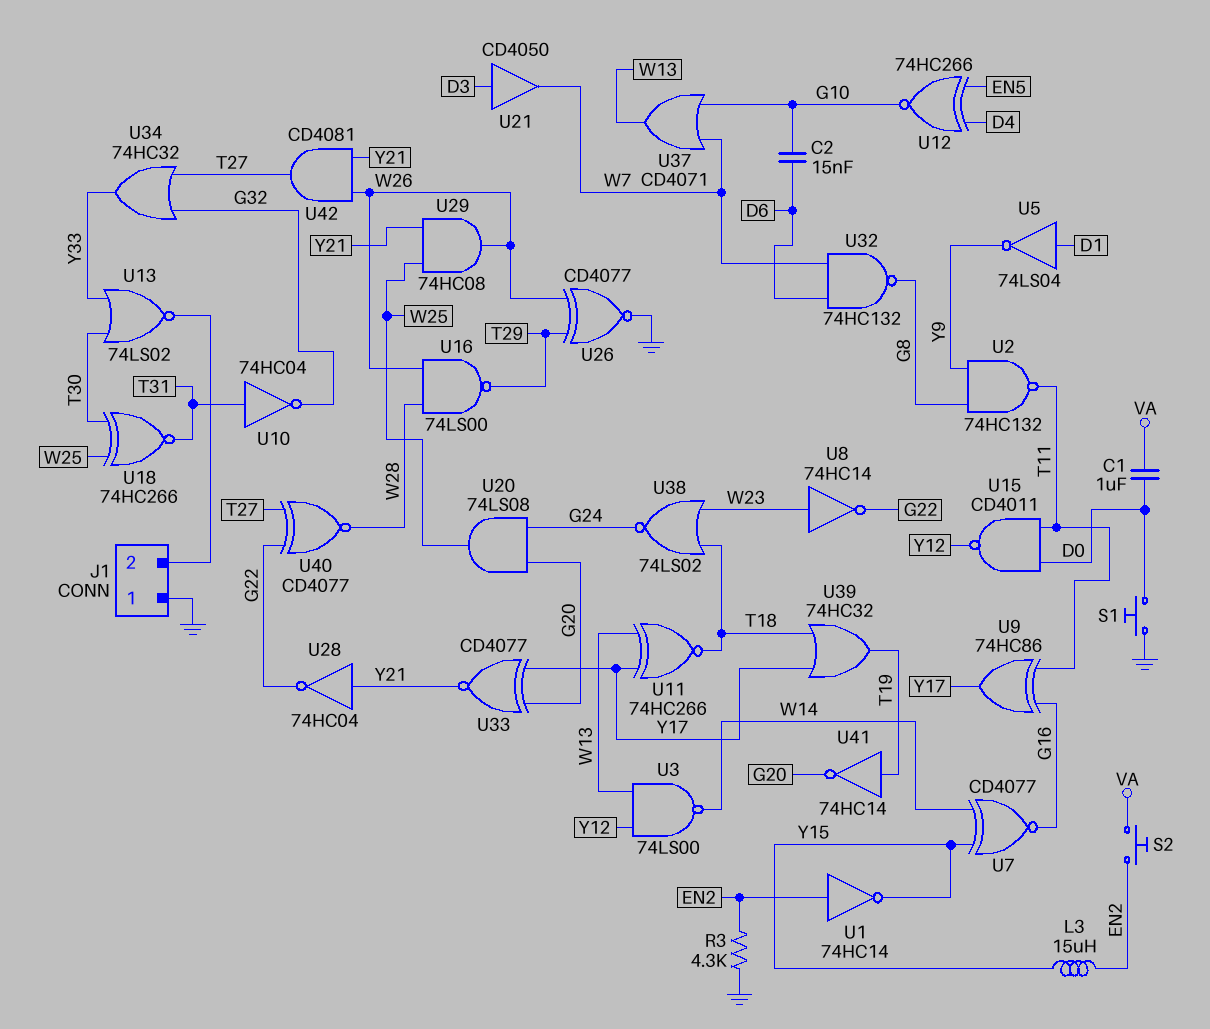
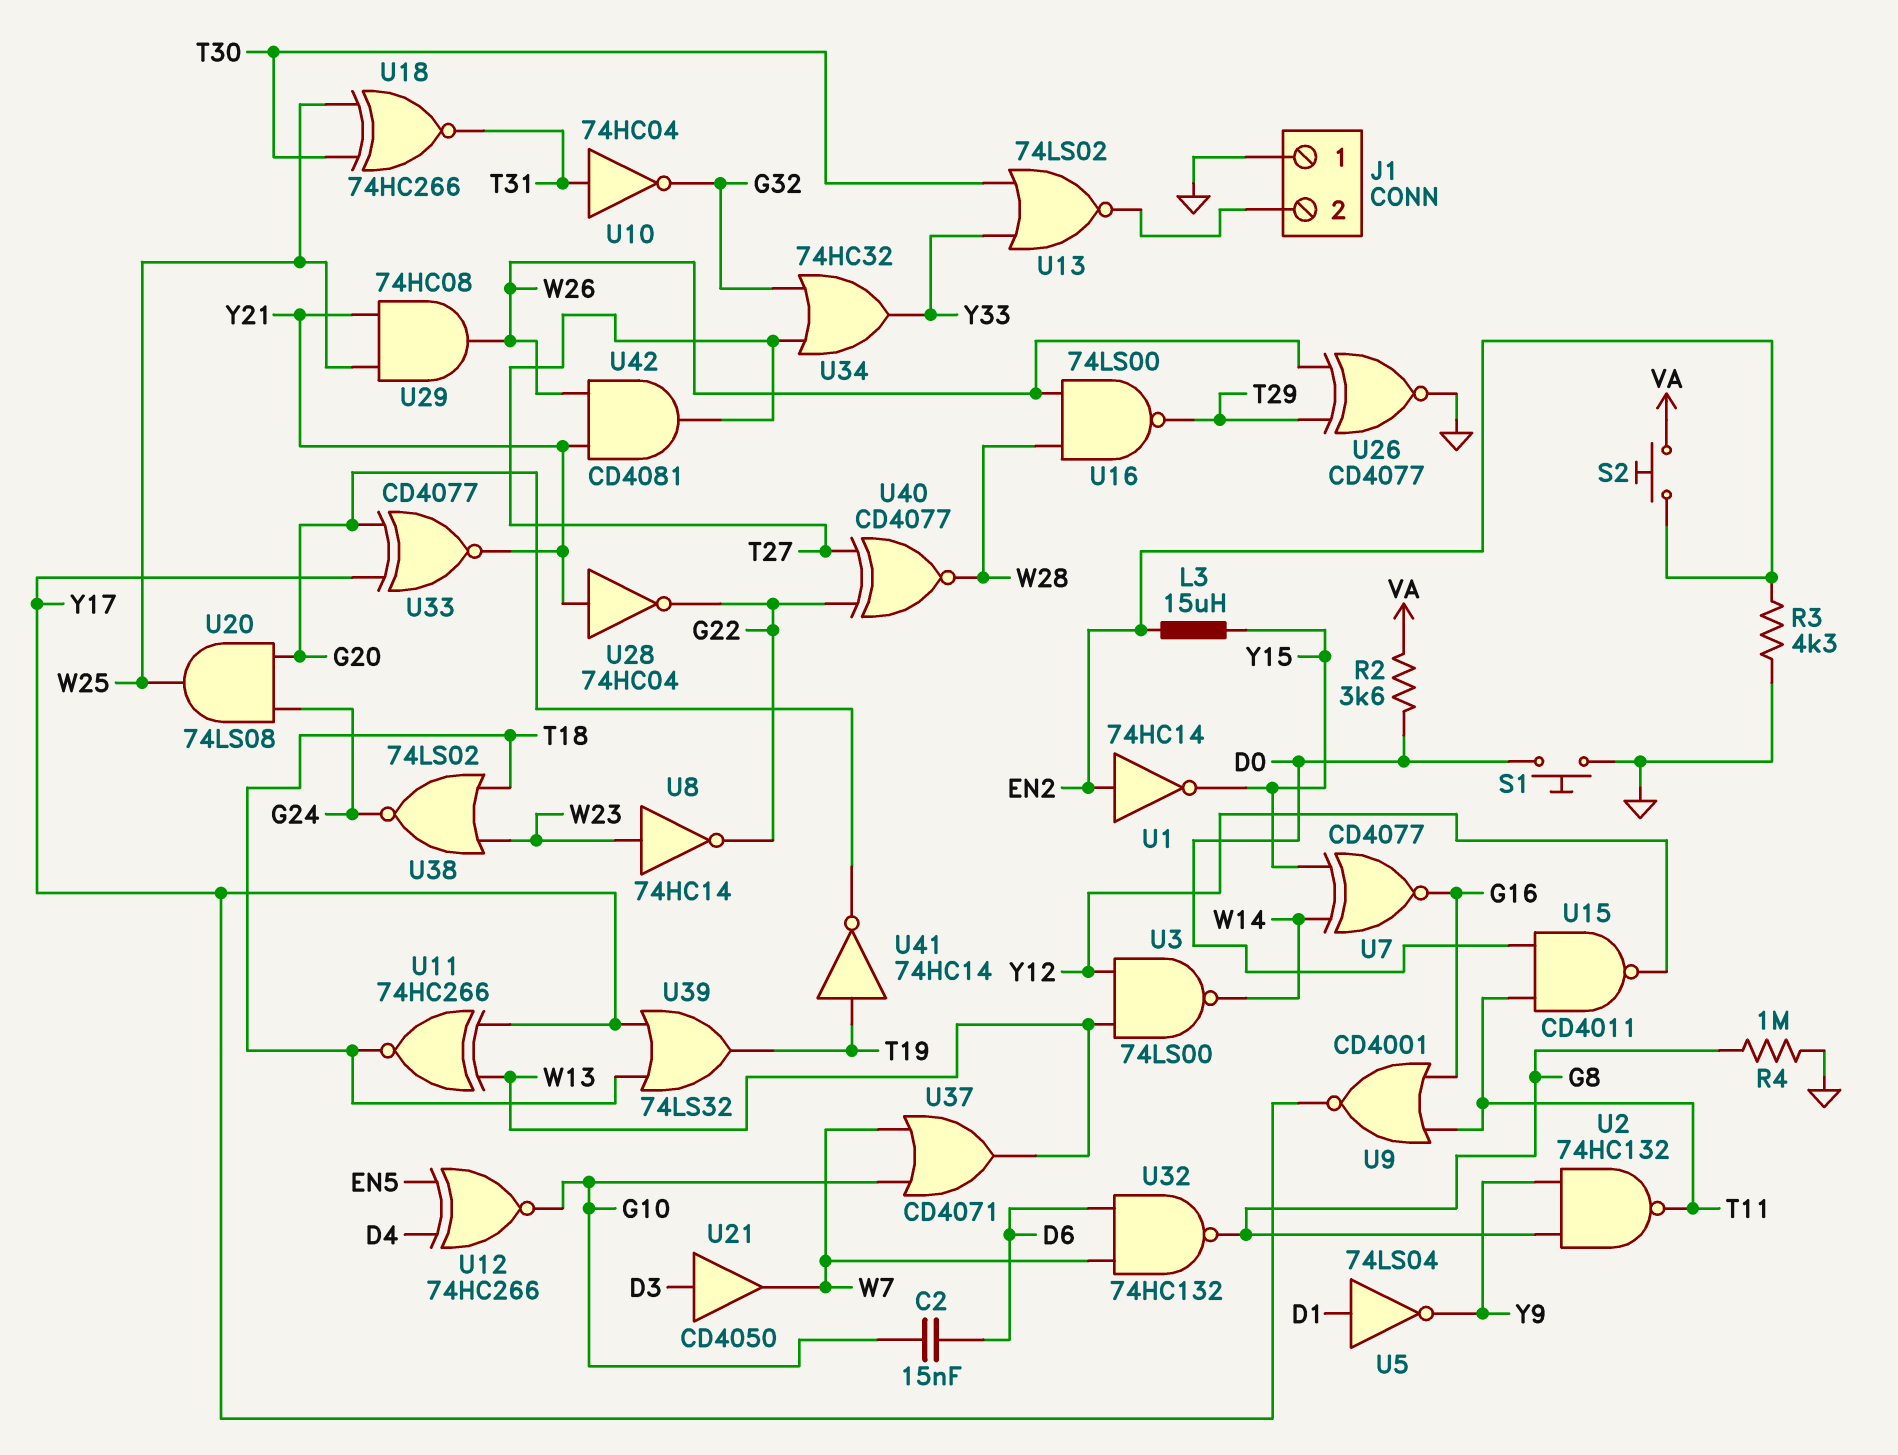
C1: 1uF (D0, VA) -> none
R2: none -> 3.6k (D0, VA)
R4: none -> 1M (G8, GND)
U9: XOR 74HC86 (in G16, in T11, out Y17) -> NOR CD4001 (in G16, in T11, out Y17)
U39: OR 74HC32 (in T18, in Y17, out T19) -> OR 74LS32 (in T18, in Y17, out T19)

